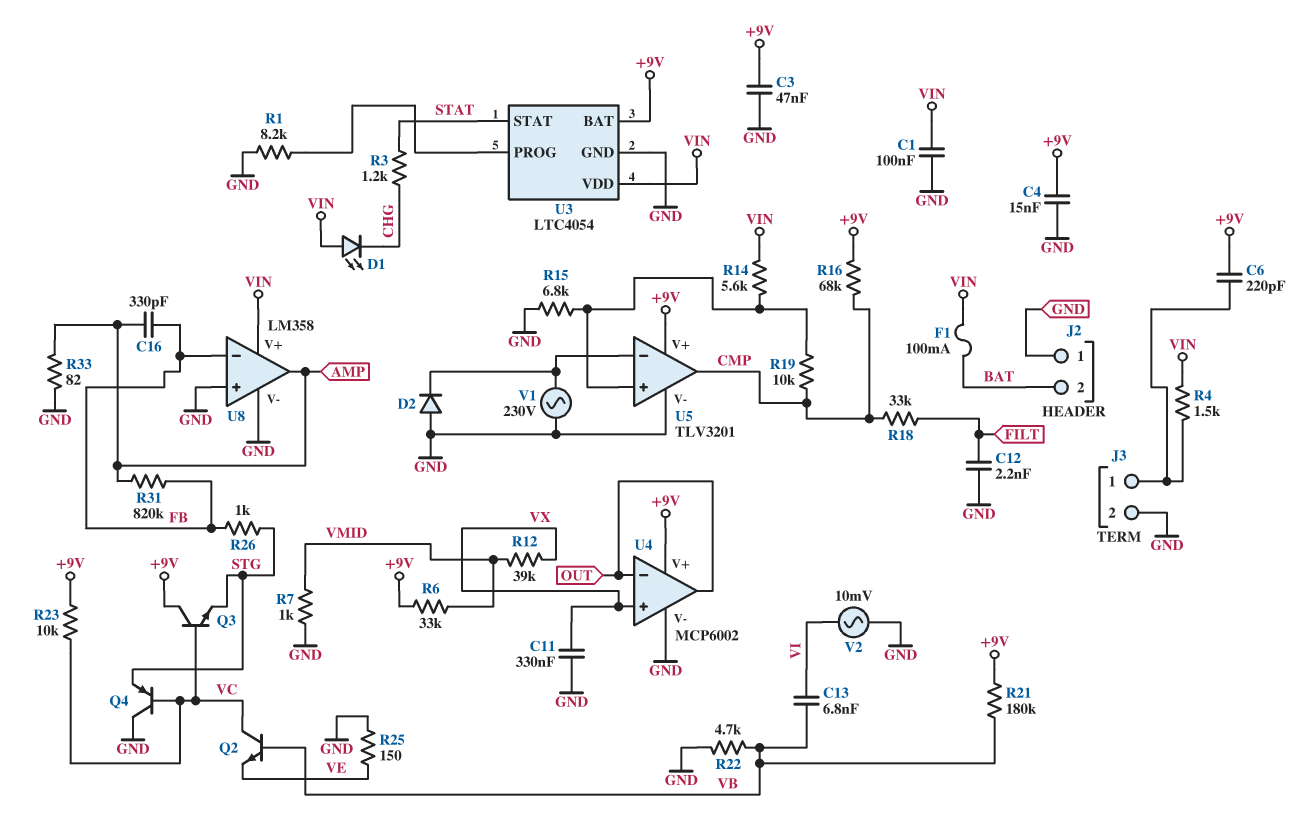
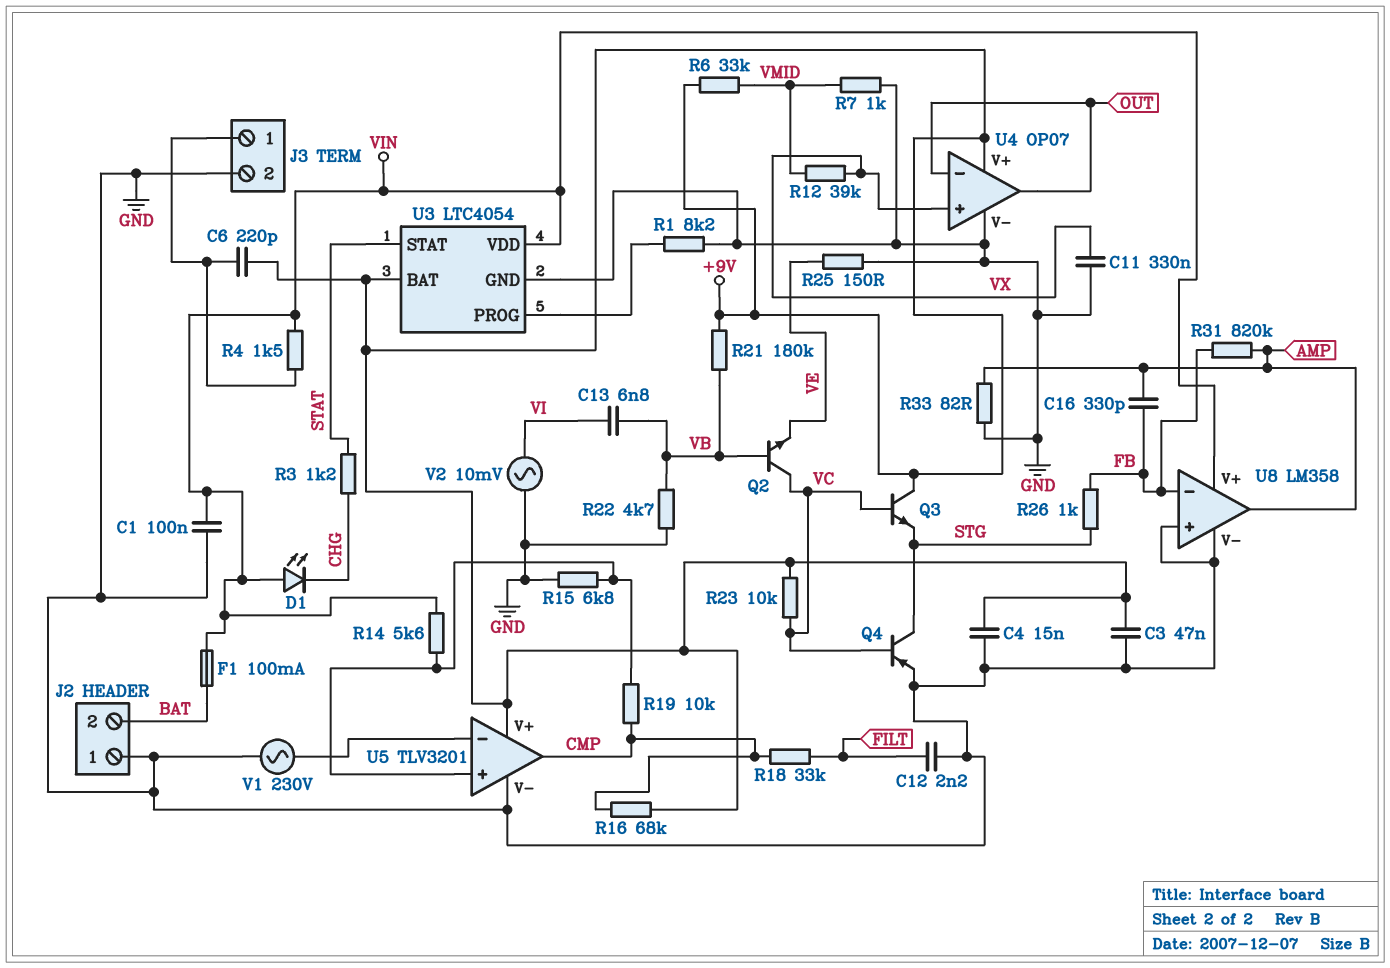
D2: diode (A GND, K U5/in-) -> none
Q4: PNP (B VC, C GND, E STG) -> PNP (B VC, C STG, E GND)
U4: MCP6002 -> OP07

